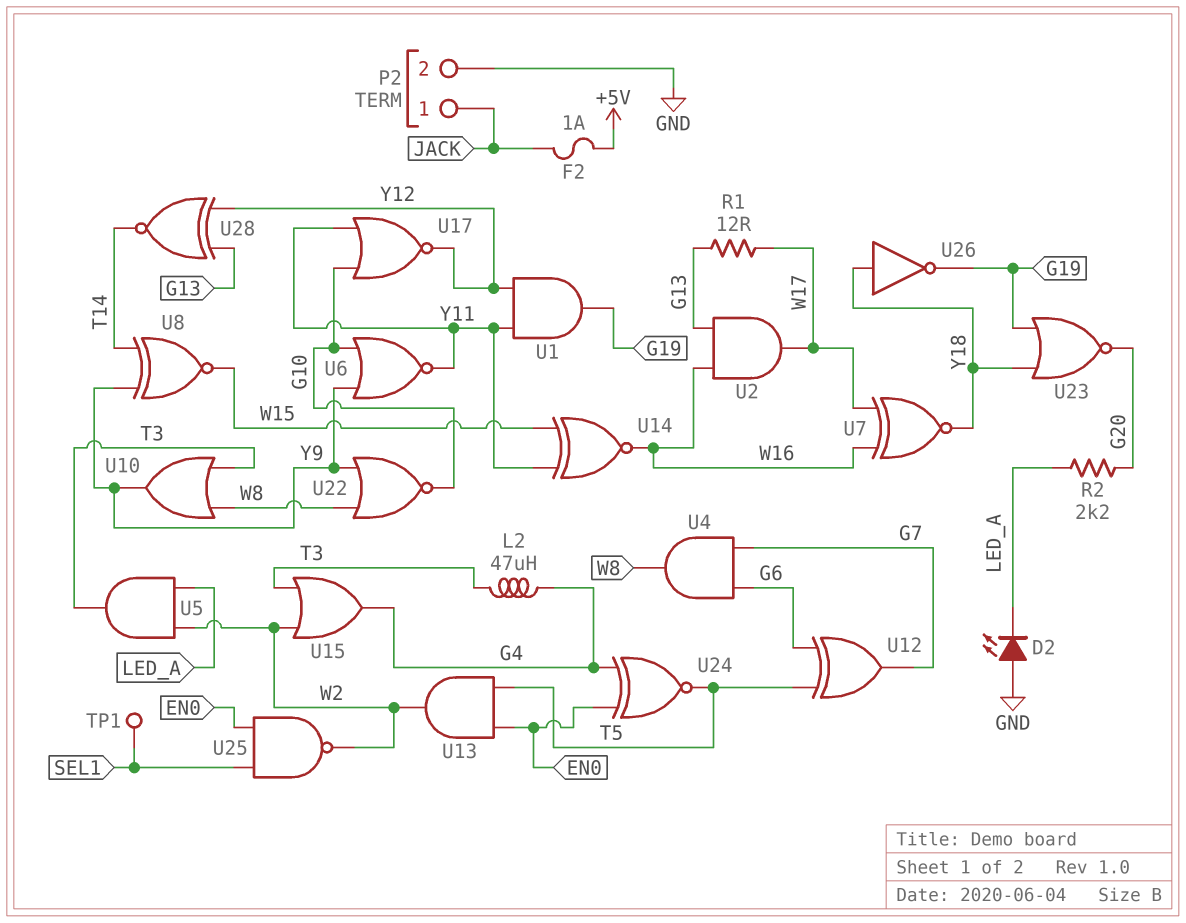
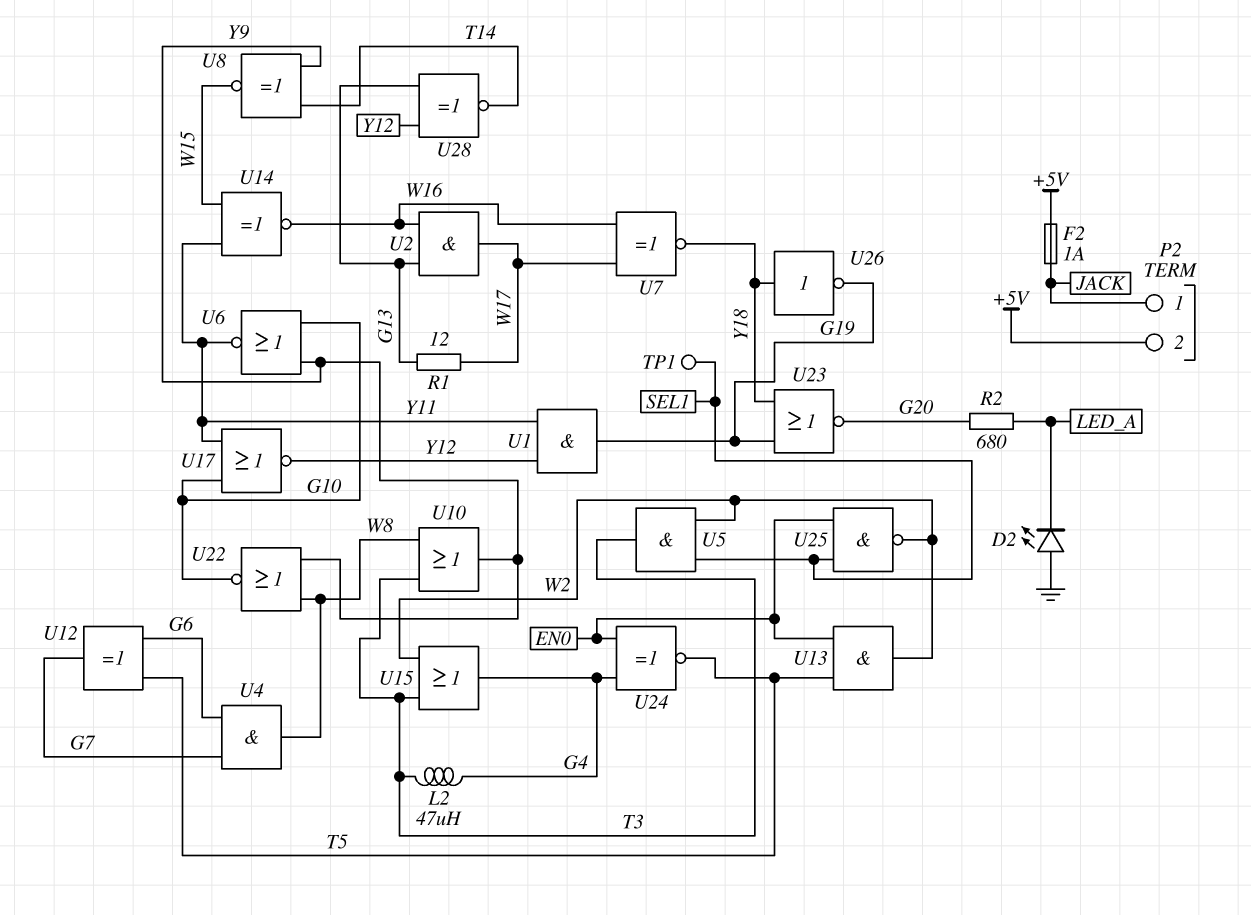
P2 pin 2: GND -> +5V
R2: 2.2k (G20, LED_A) -> 680 (G20, LED_A)
U5: AND (in LED_A, in W2, out T3) -> AND (in SEL1, in W2, out T3)

